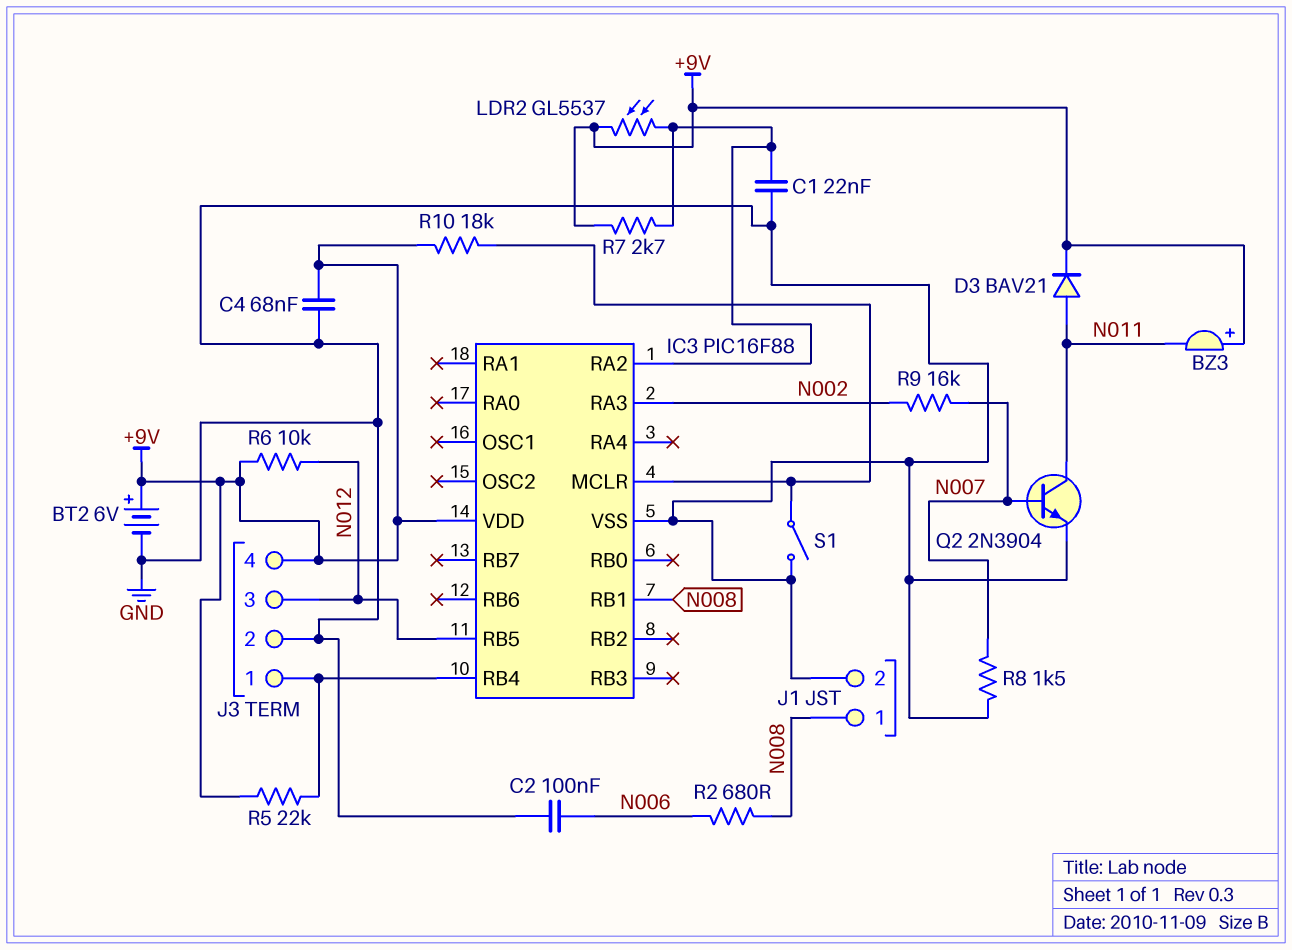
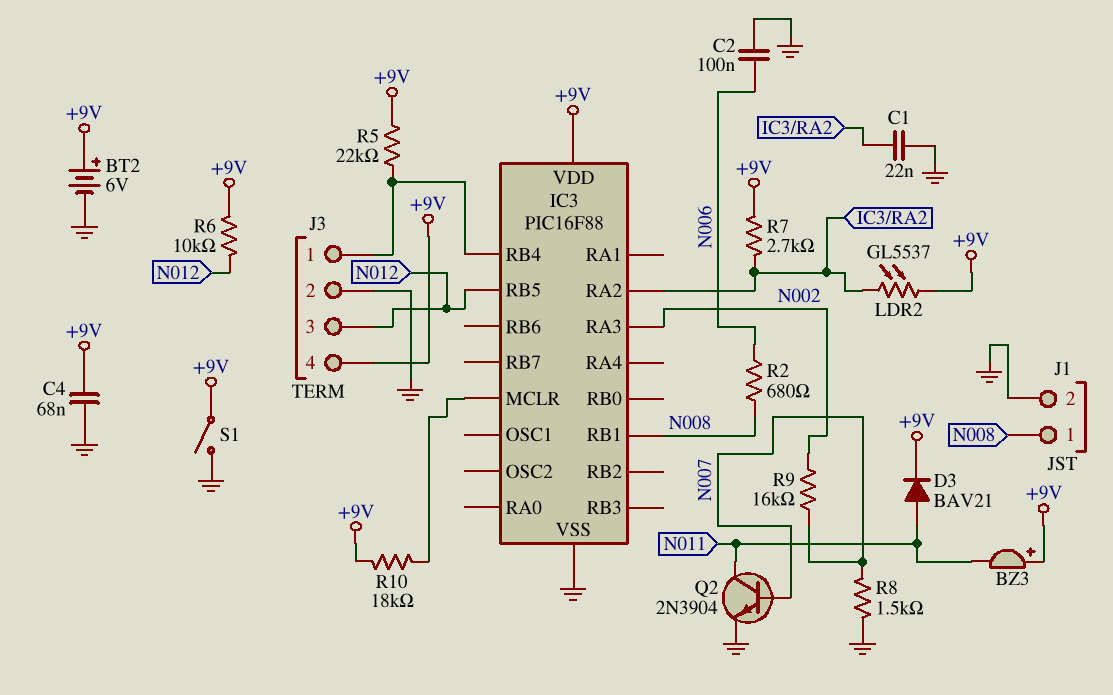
S1: switch (GND, IC3/MCLR) -> switch (+9V, GND)

